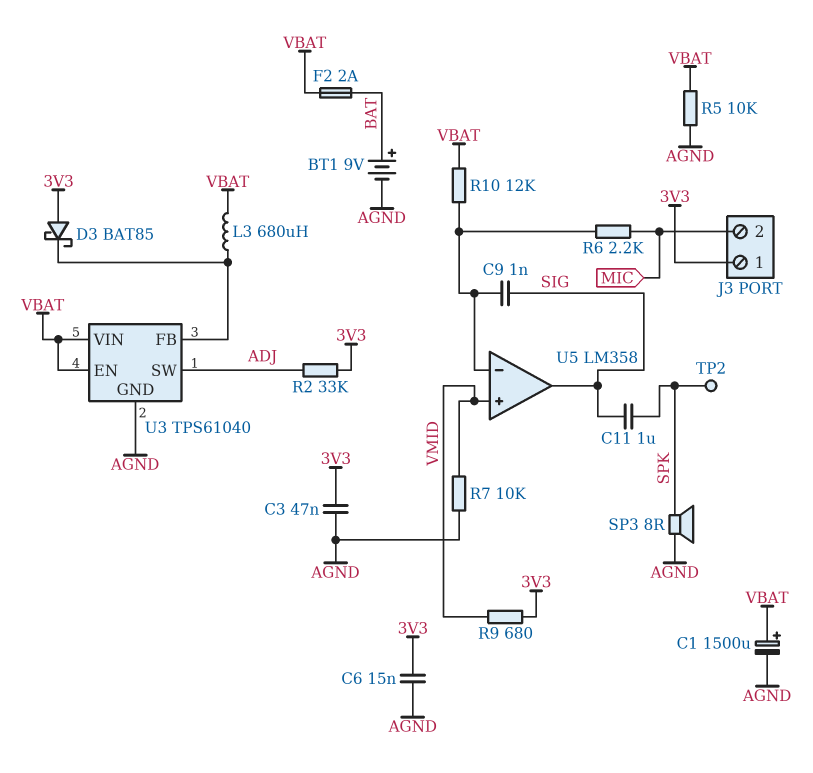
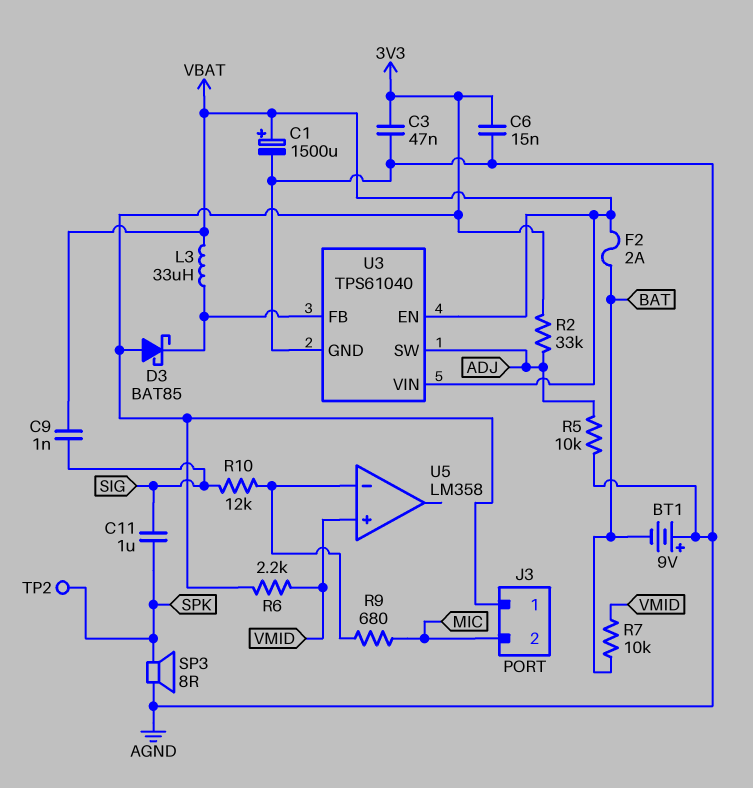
BT1: 9V (plus BAT, minus AGND) -> 9V (plus AGND, minus BAT)
C9: 1nF (SIG, U5/in-) -> 1nF (SIG, VBAT)
L3: 680uH (U3/FB, VBAT) -> 33uH (U3/FB, VBAT)
R5: 10k (AGND, VBAT) -> 10k (ADJ, AGND)
R6: 2.2k (MIC, U5/in-) -> 2.2k (3V3, VMID)
R7: 10k (AGND, VMID) -> 10k (BAT, VMID)
R9: 680 (3V3, VMID) -> 680 (MIC, U5/in-)
R10: 12k (U5/in-, VBAT) -> 12k (SIG, U5/in-)
U5 pin out: SIG -> none

